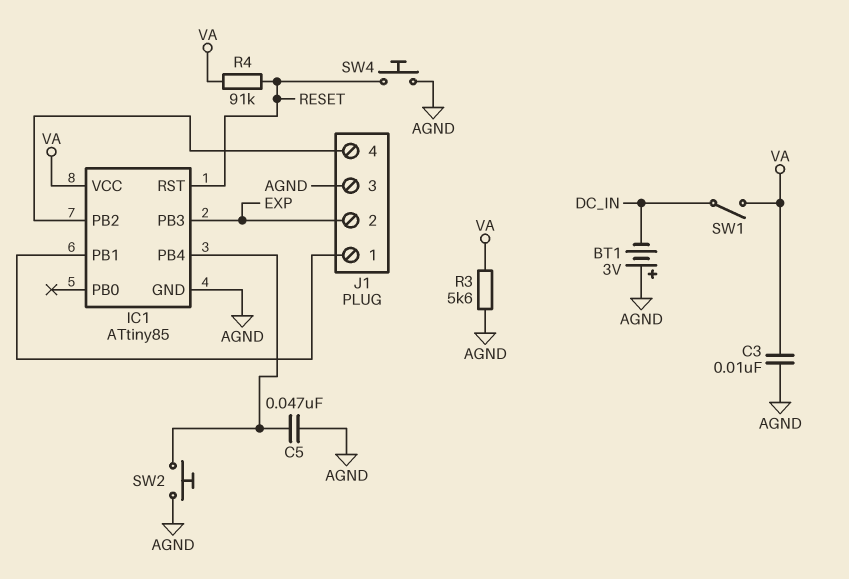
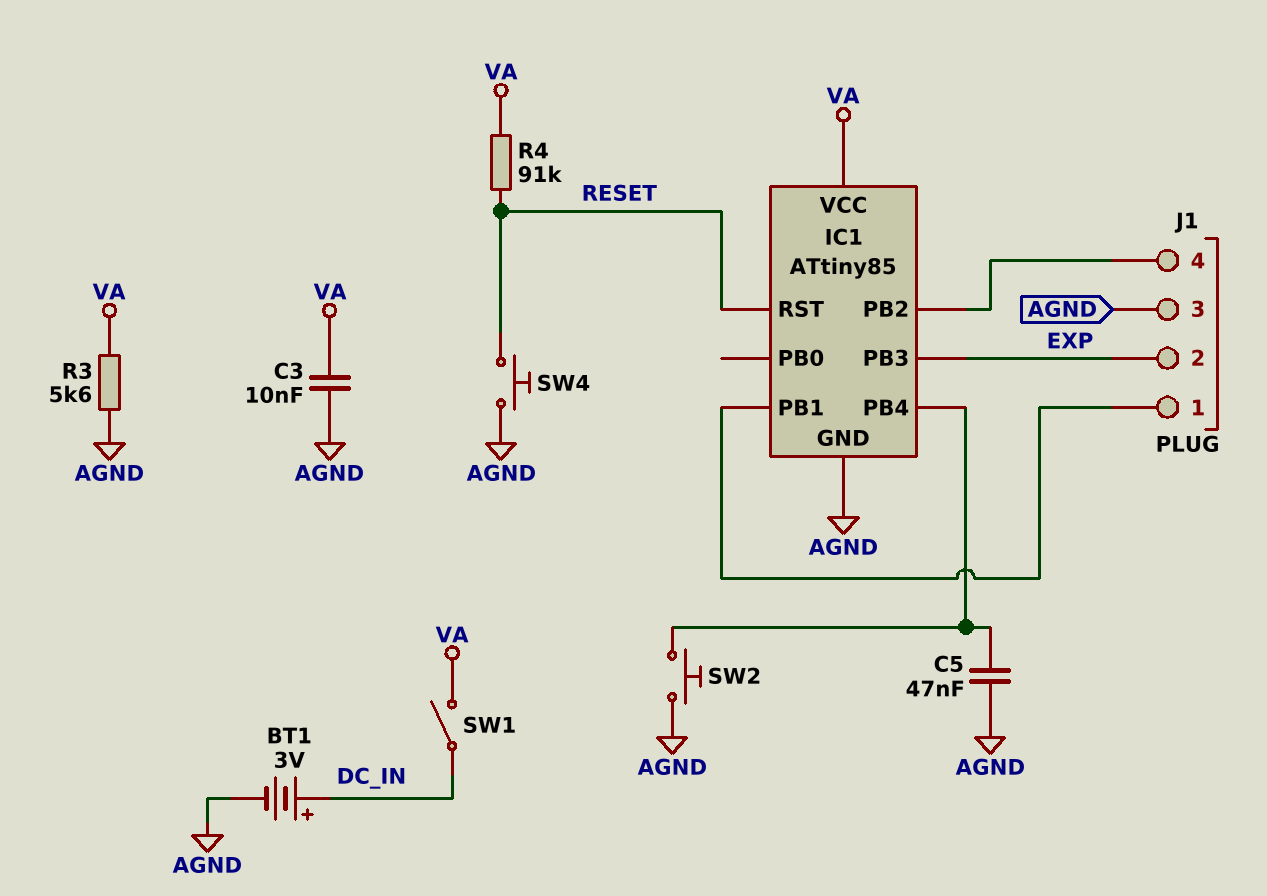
BT1: 3V (plus AGND, minus DC_IN) -> 3V (plus DC_IN, minus AGND)

